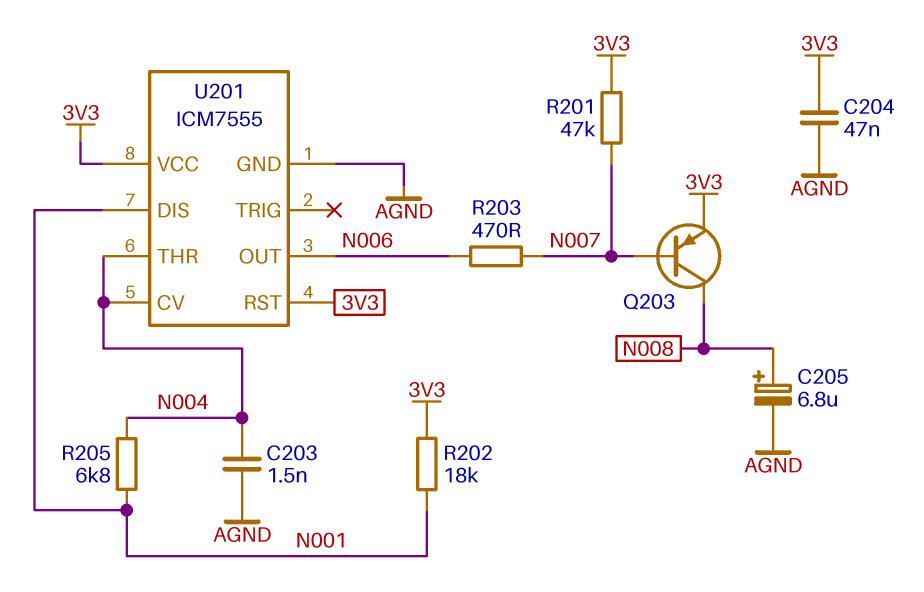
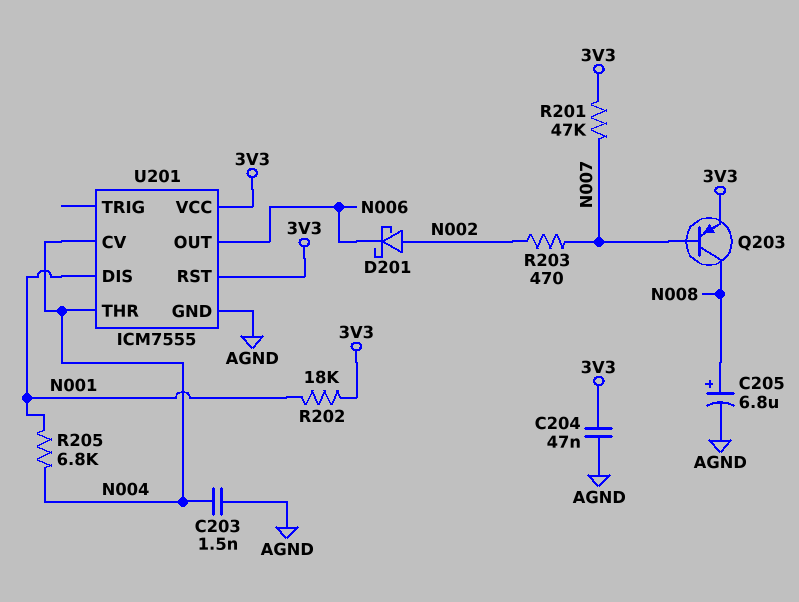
D201: none -> schottky (A N002, K N006)
R203: 470 (N006, N007) -> 470 (N002, N007)

